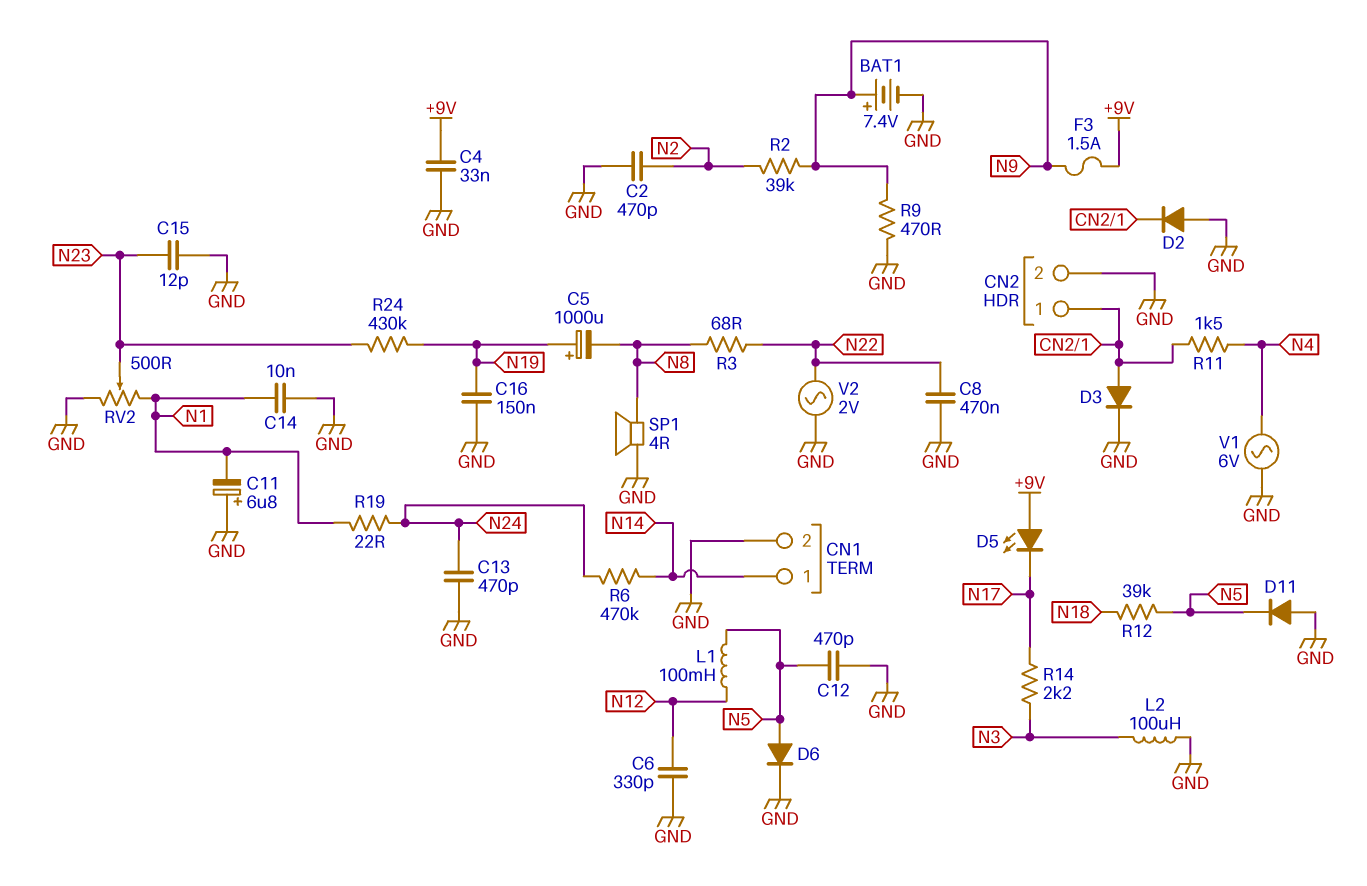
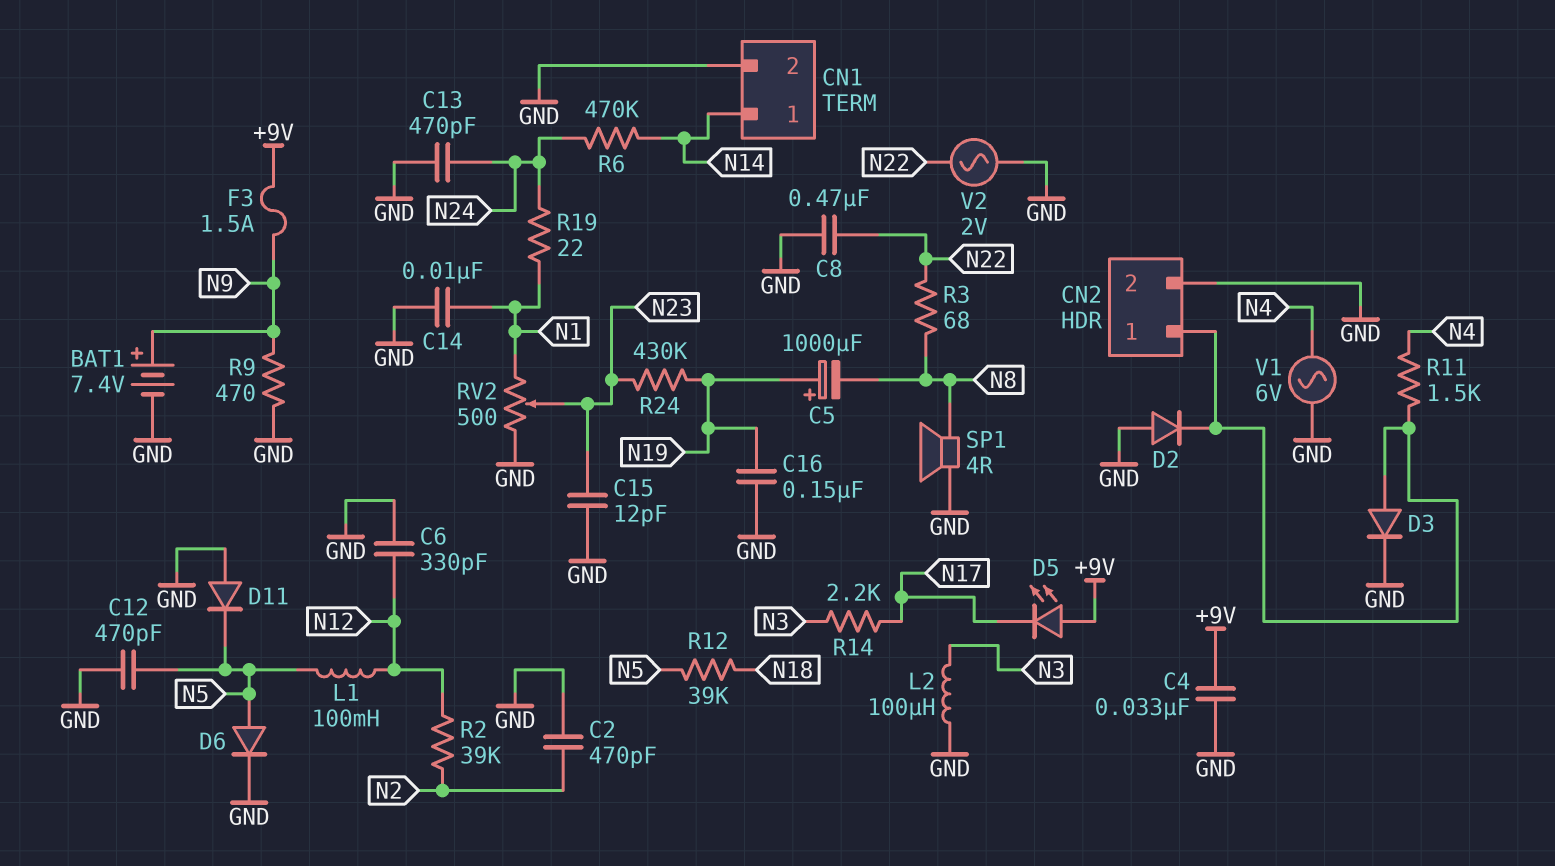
C11: 6.8uF (plus GND, minus N1) -> none
R2: 39k (N2, N9) -> 39k (N2, N12)

